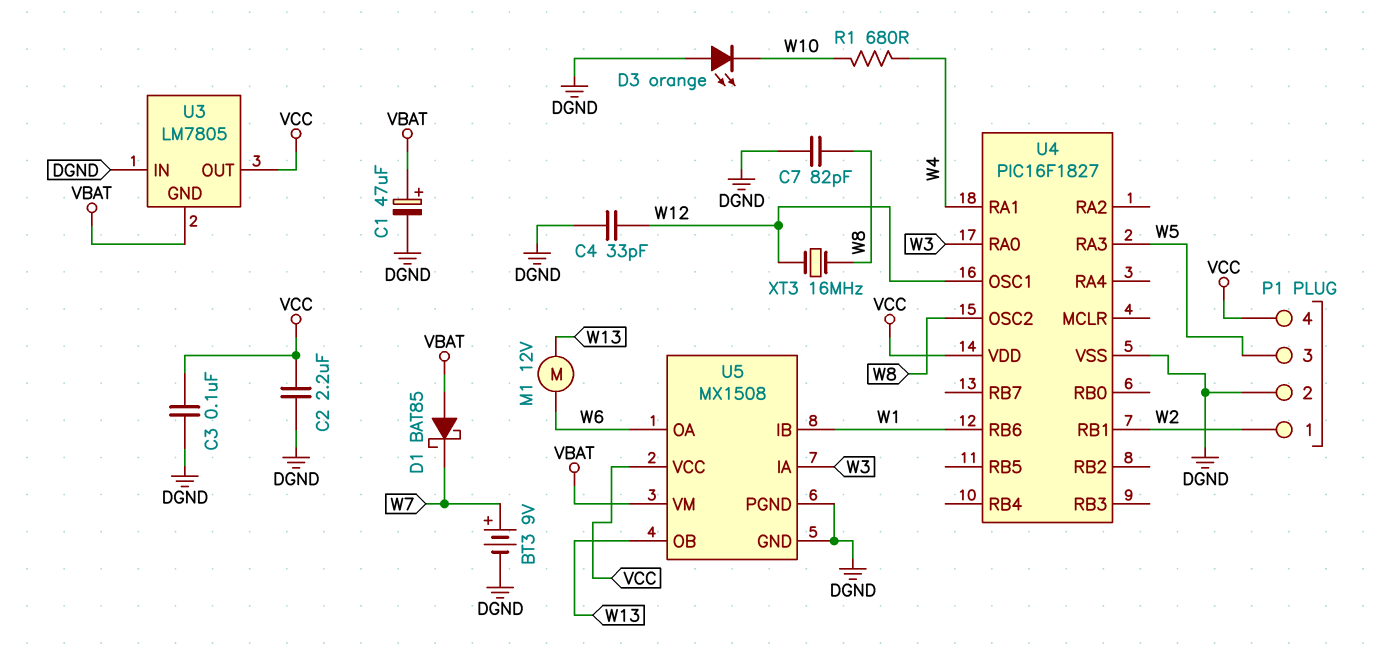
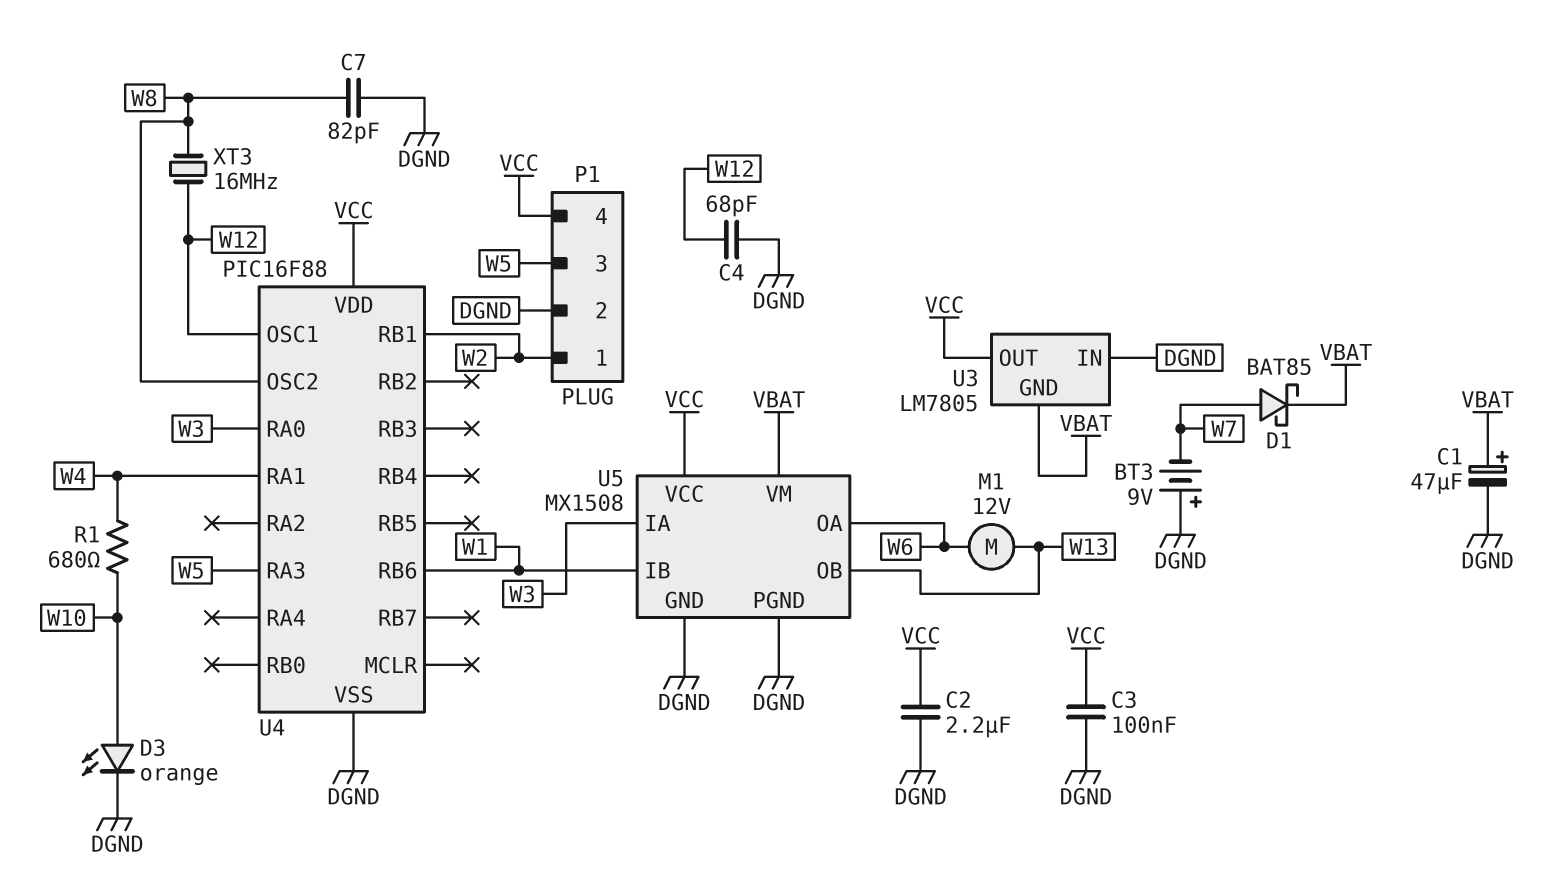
BT3: 9V (plus W7, minus DGND) -> 9V (plus DGND, minus W7)
C4: 33pF (DGND, W12) -> 68pF (DGND, W12)
D1: schottky BAT85 (A VBAT, K W7) -> schottky BAT85 (A W7, K VBAT)
D3: LED orange (A DGND, K W10) -> LED orange (A W10, K DGND)
U4: PIC16F1827 -> PIC16F88

